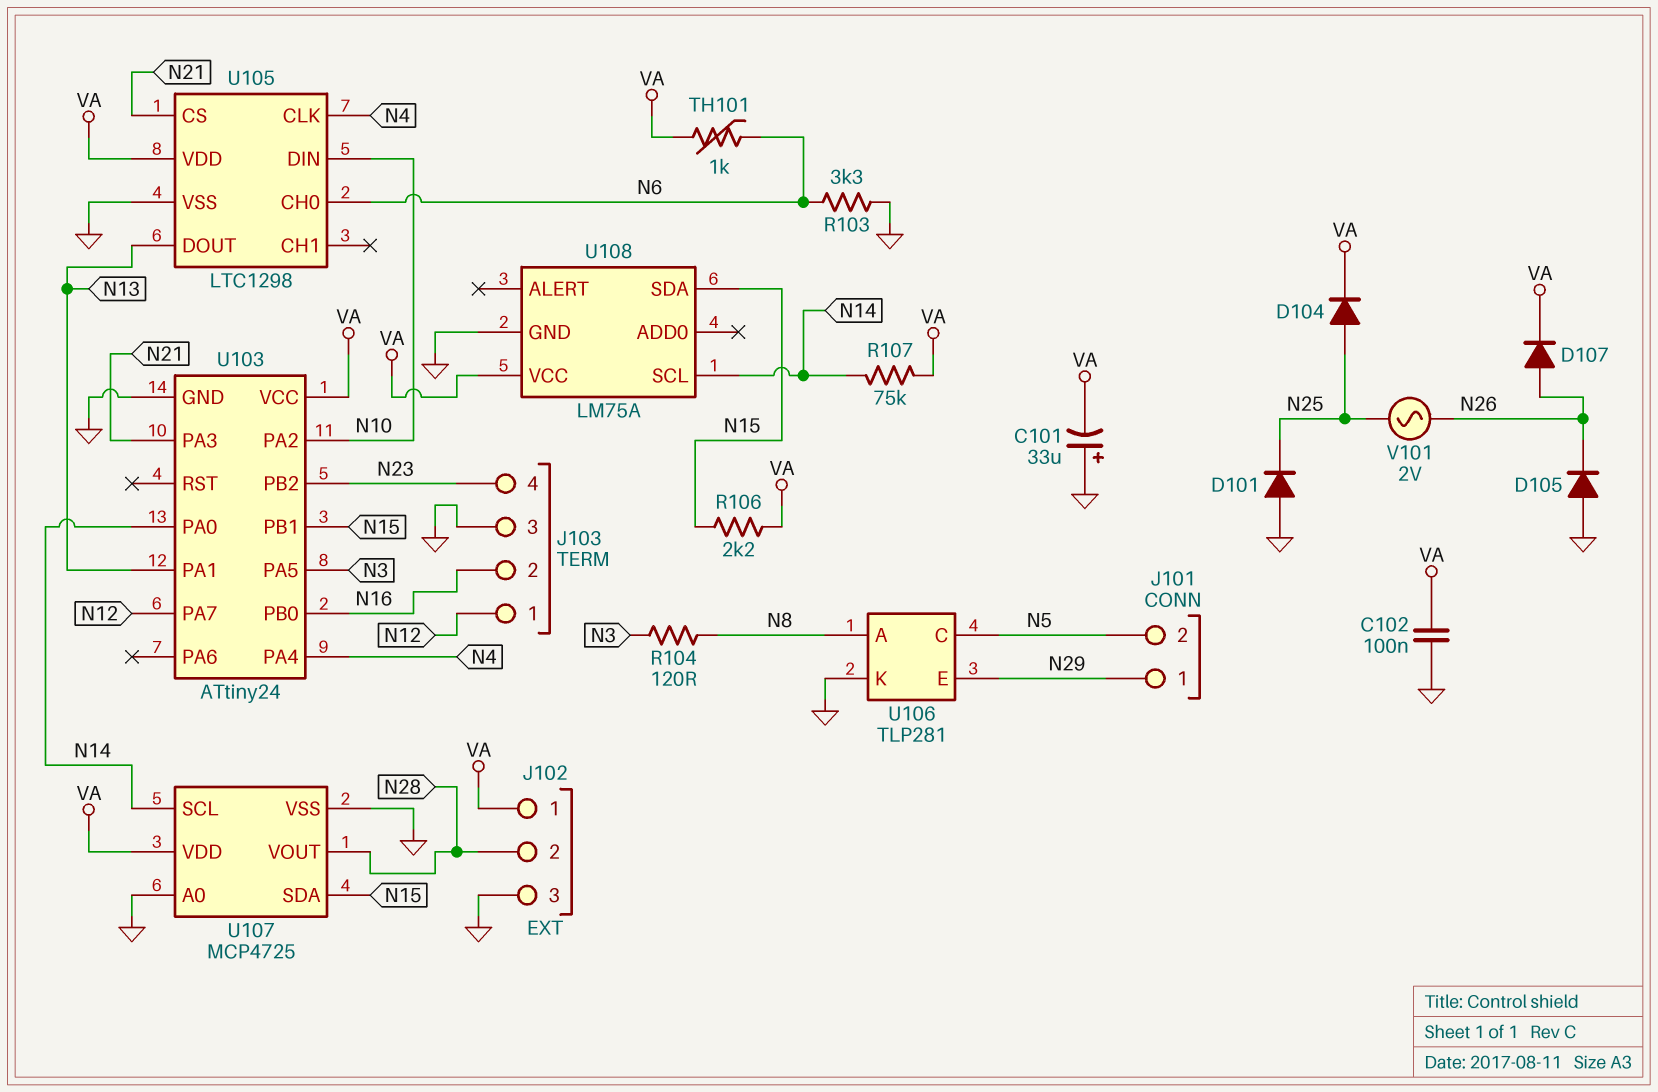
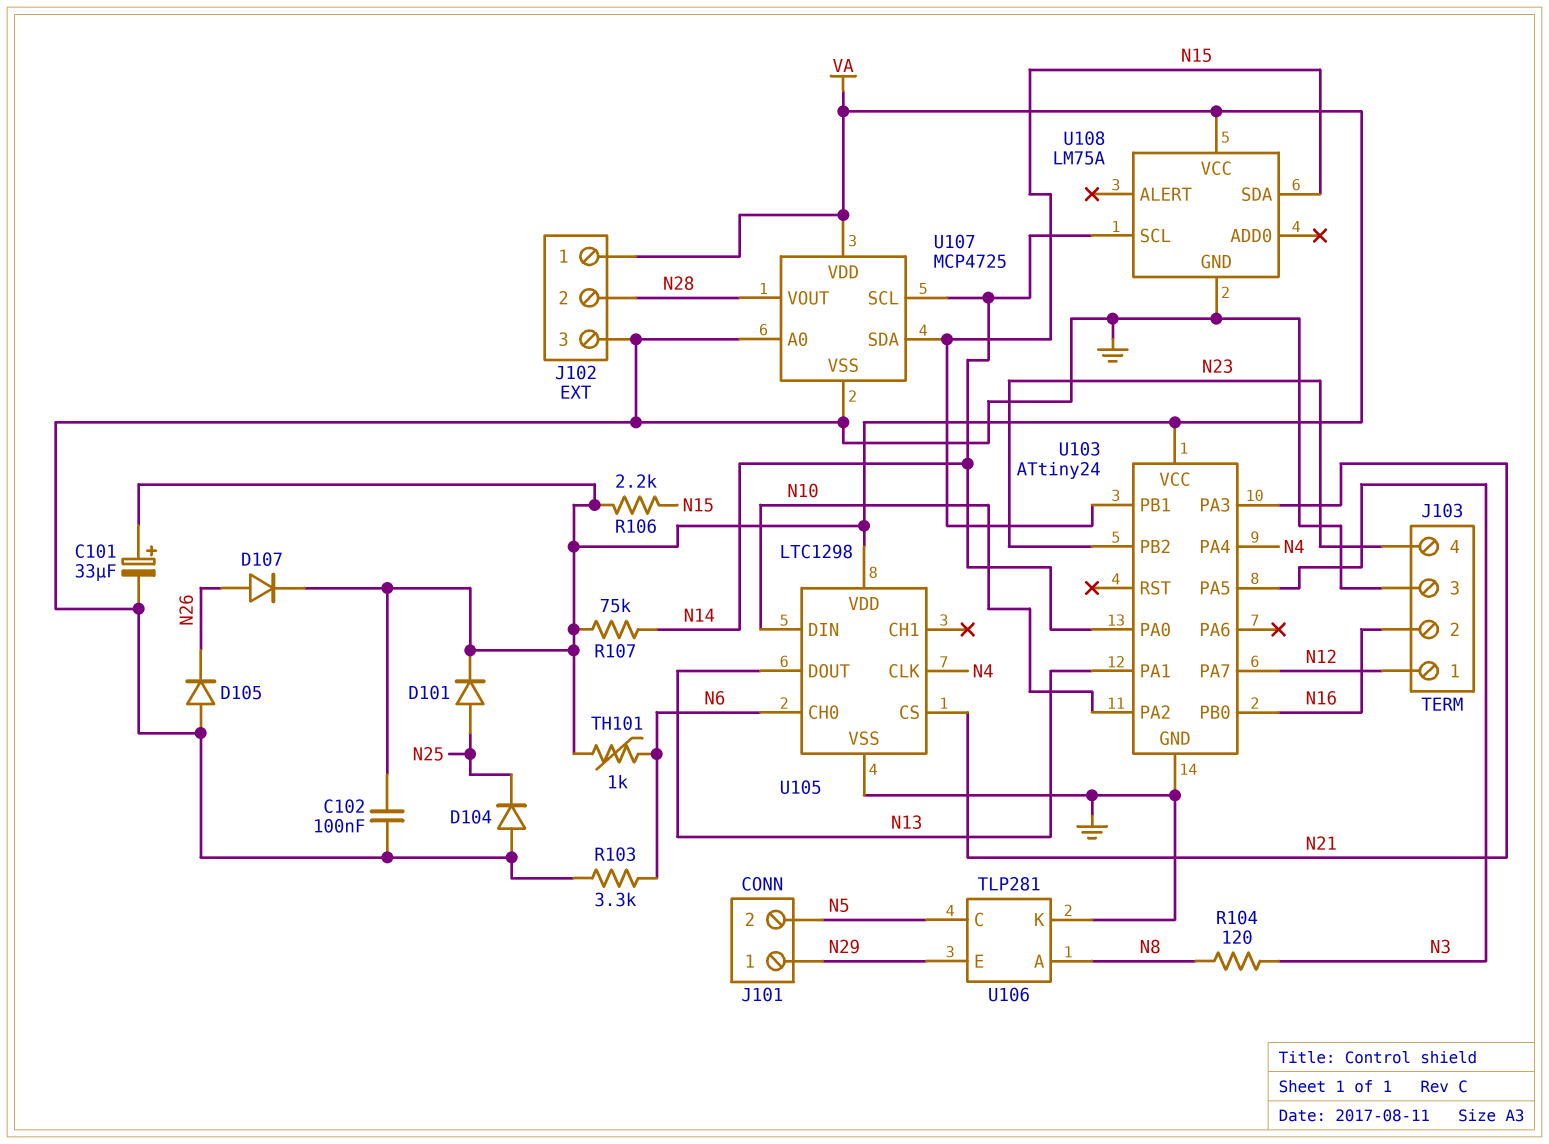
C101: 33uF (plus GND, minus VA) -> 33uF (plus VA, minus GND)
D101: diode (A GND, K N25) -> diode (A N25, K VA)
D104: diode (A N25, K VA) -> diode (A GND, K N25)
V101: AC 2V (N25, N26) -> none

